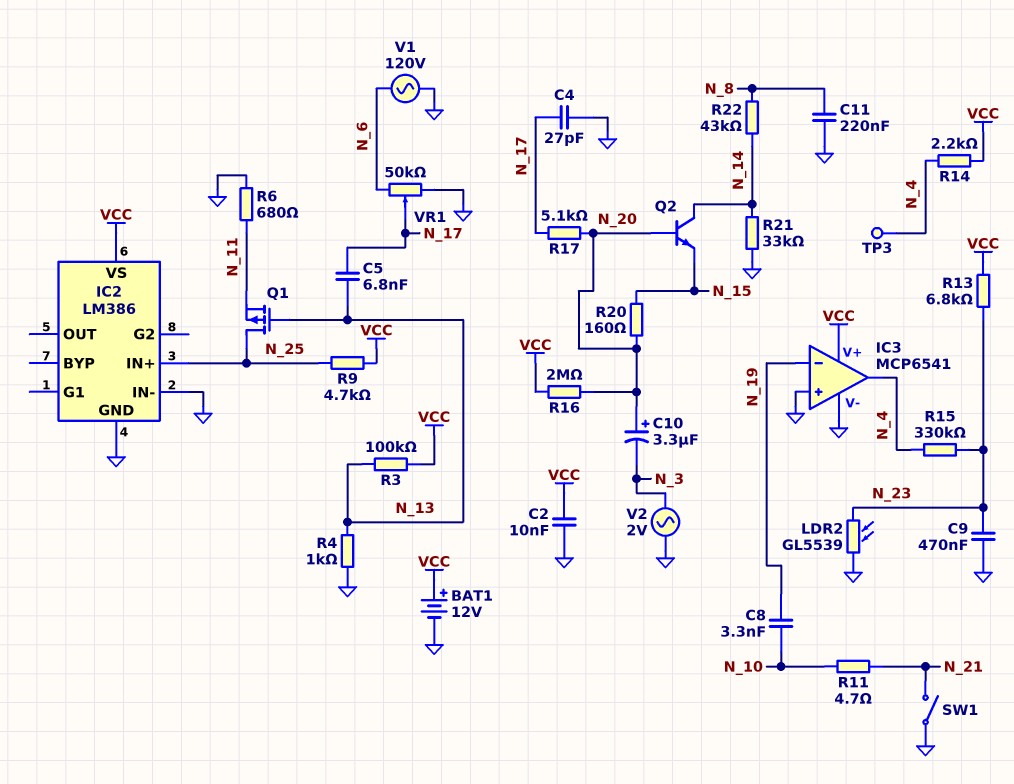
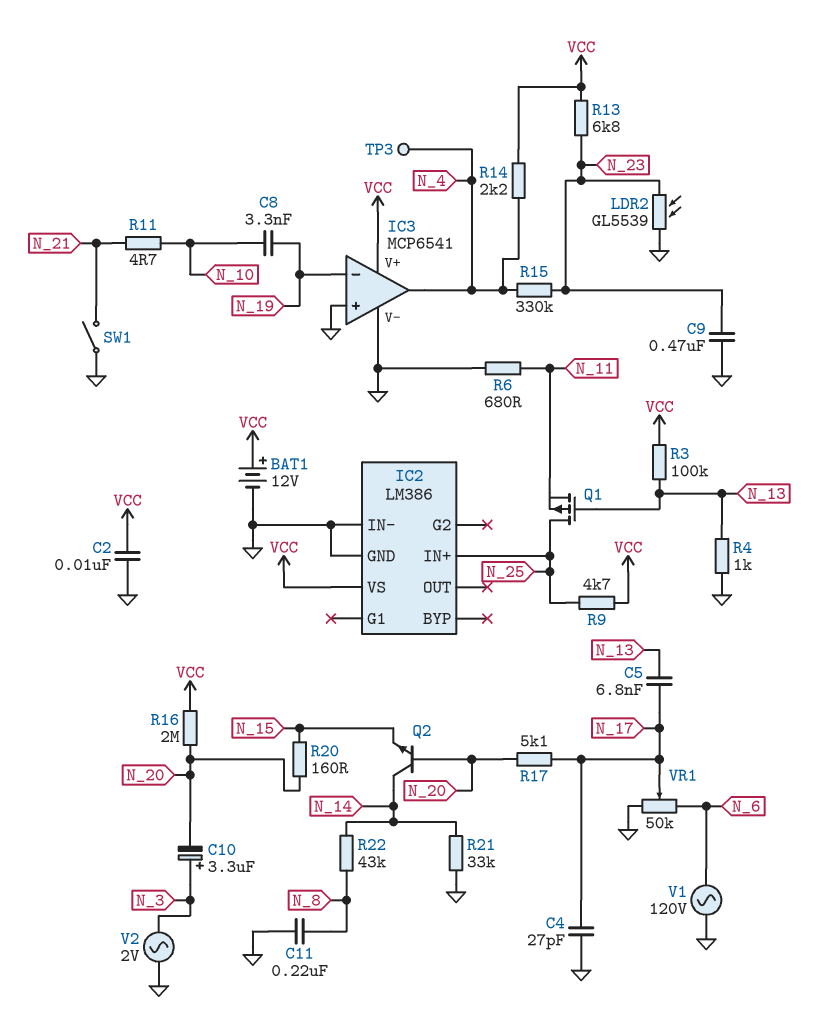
C10: 3.3uF (plus N_20, minus N_3) -> 3.3uF (plus N_3, minus N_20)

